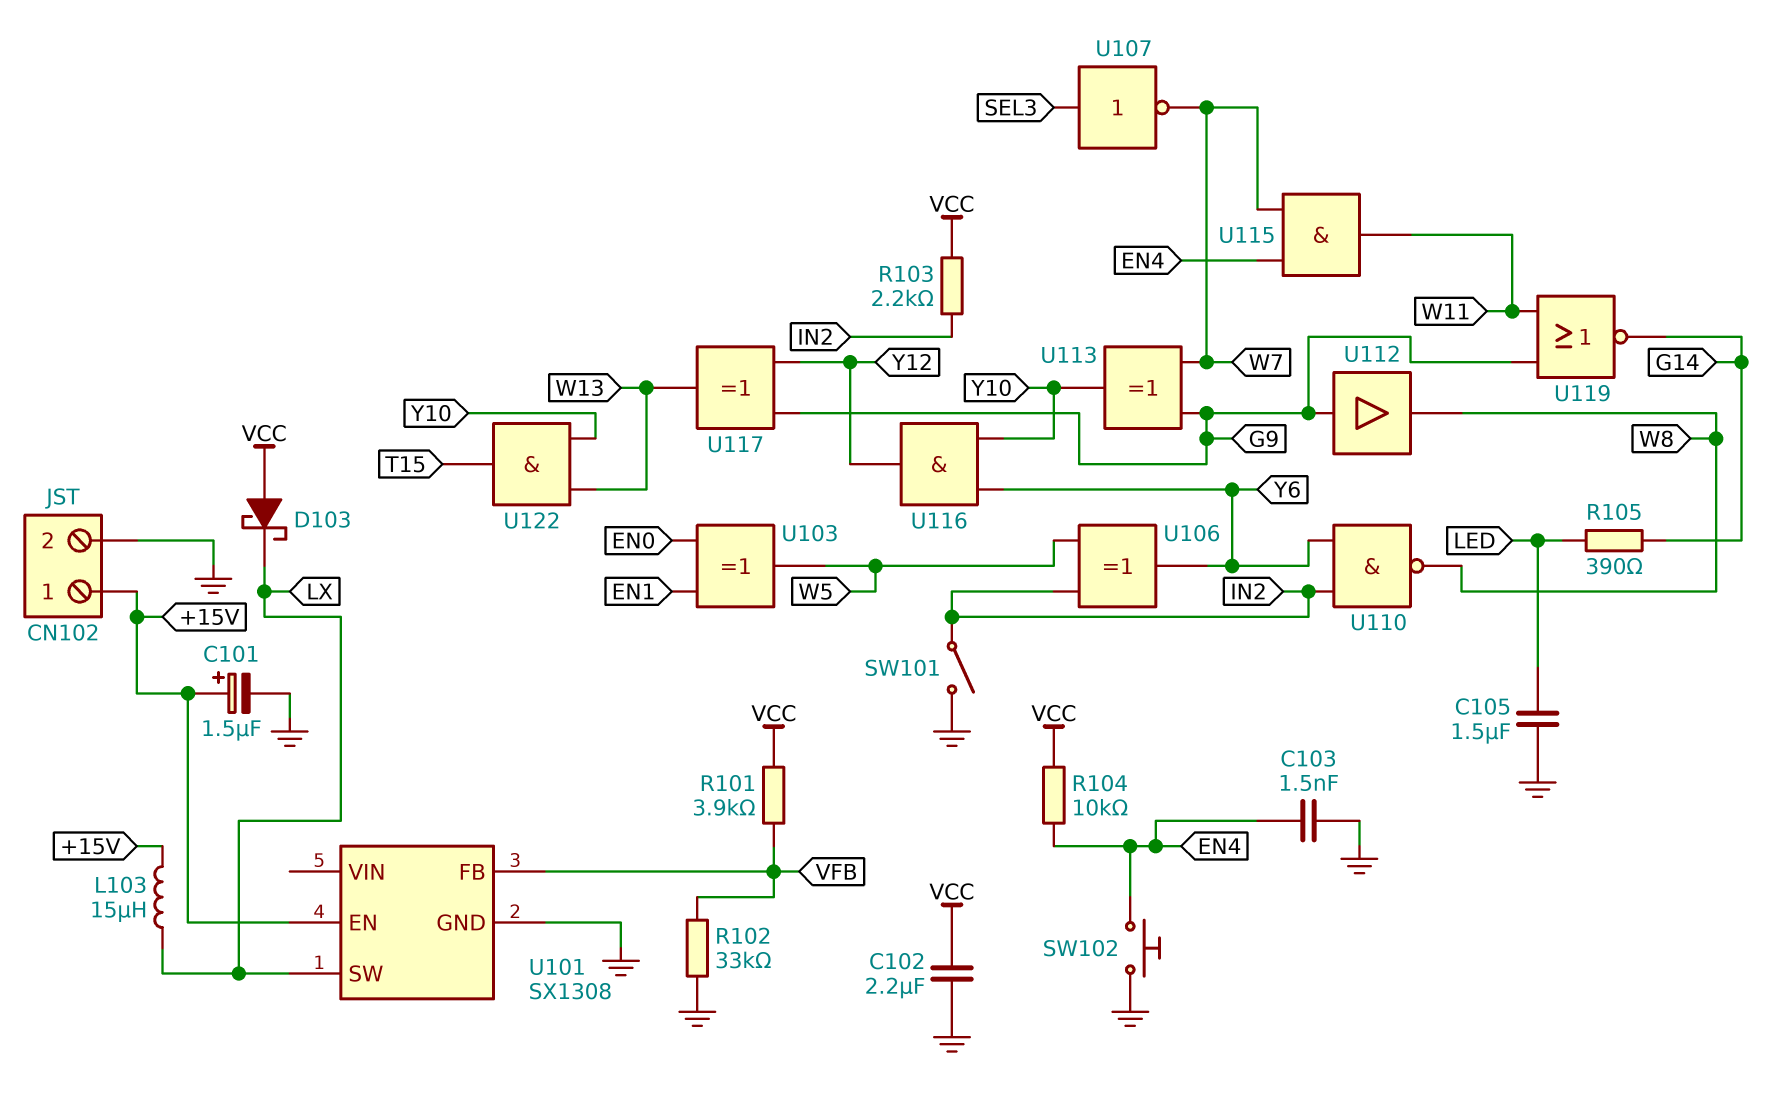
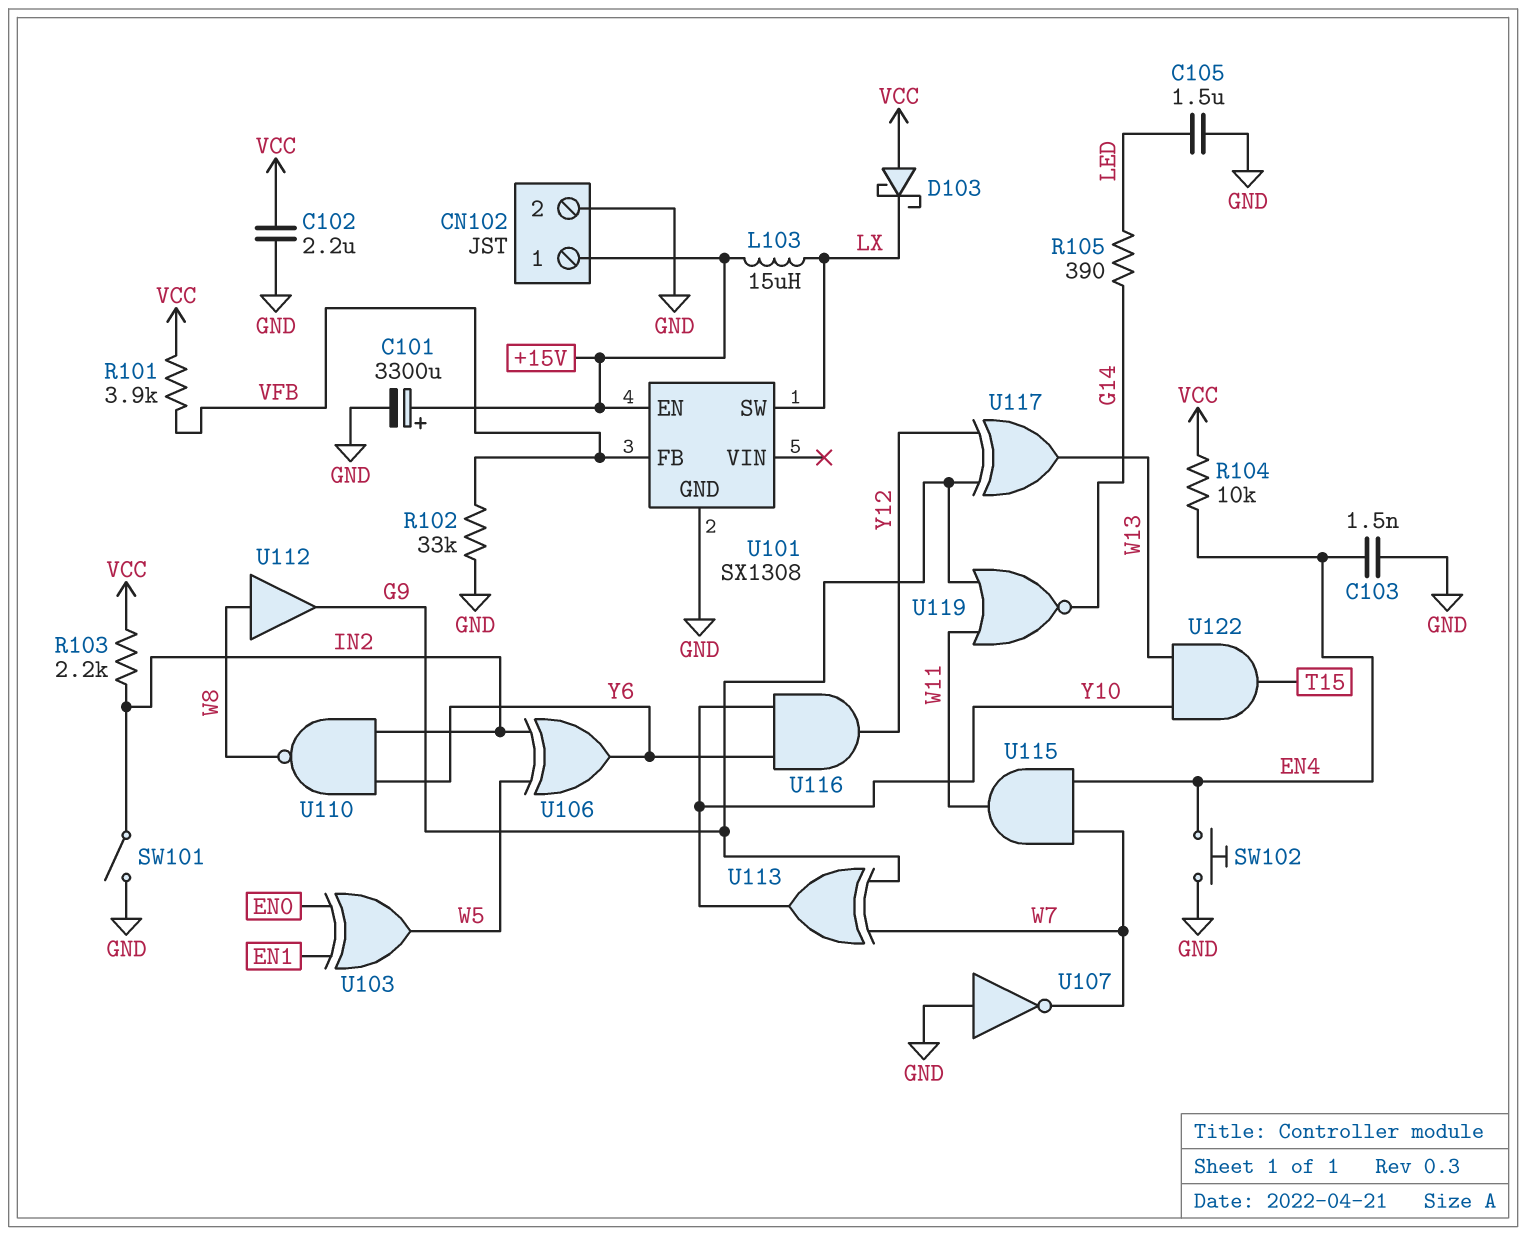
C101: 1.5uF (plus +15V, minus GND) -> 3300uF (plus +15V, minus GND)
U107: NOT (in SEL3, out W7) -> NOT (in GND, out W7)
U112: buffer (in G9, out W8) -> buffer (in W8, out G9)

